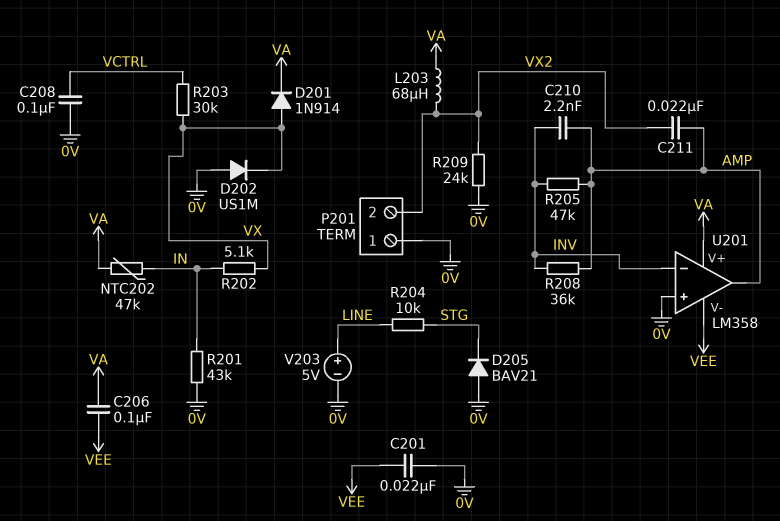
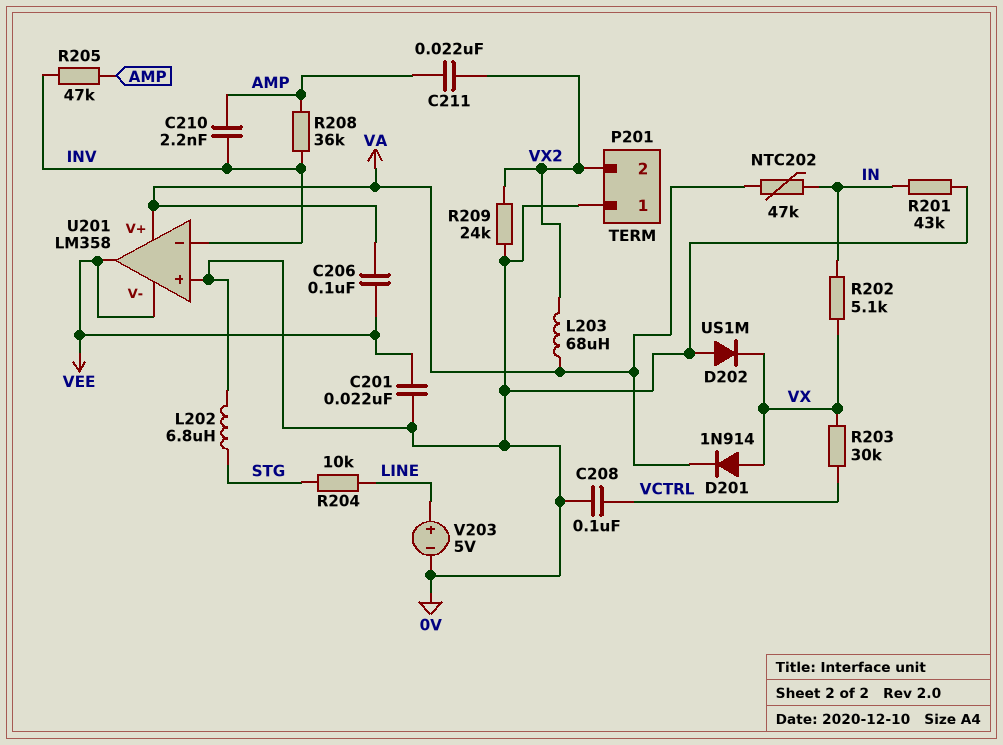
D205: diode BAV21 (A 0V, K STG) -> none
L202: none -> 6.8uH (0V, STG)
U201 pin out: AMP -> VEE

